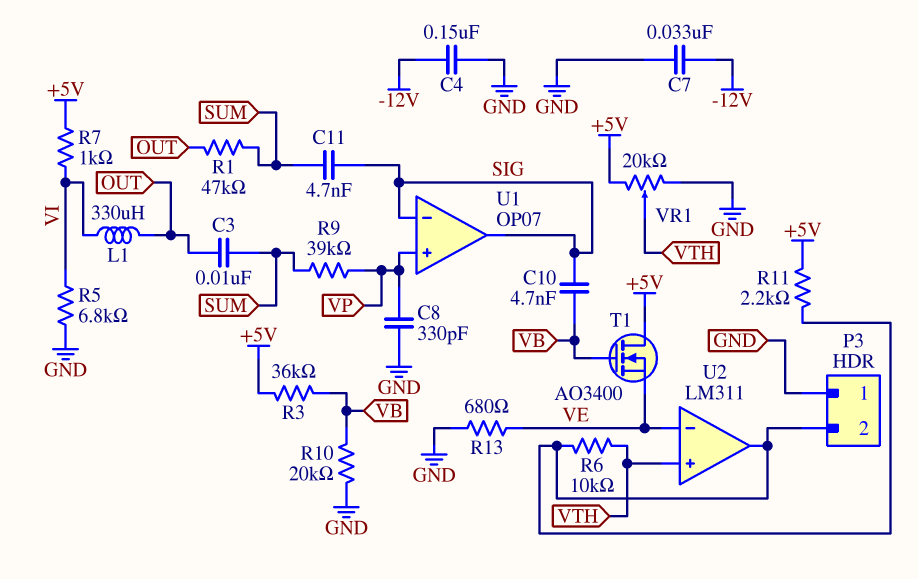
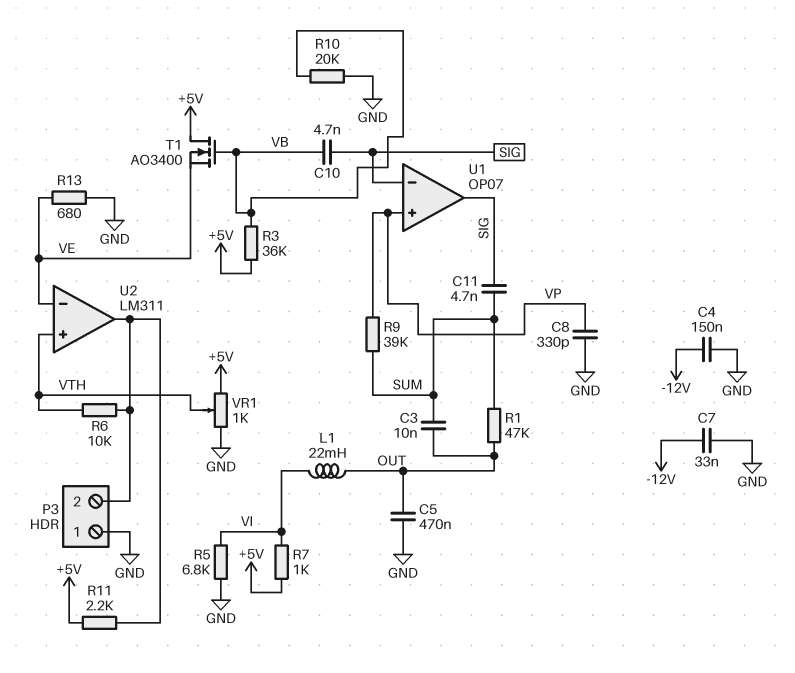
C5: none -> 470nF (GND, OUT)
L1: 330uH (OUT, VI) -> 22mH (OUT, VI)
VR1: 20k (+5V, GND, wiper VTH) -> 1k (+5V, GND, wiper VTH)

